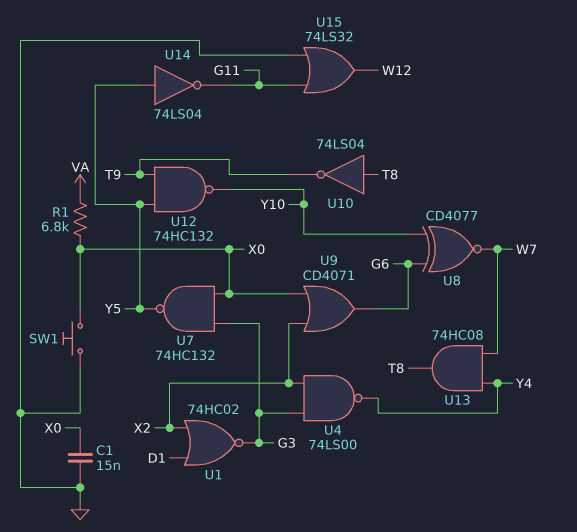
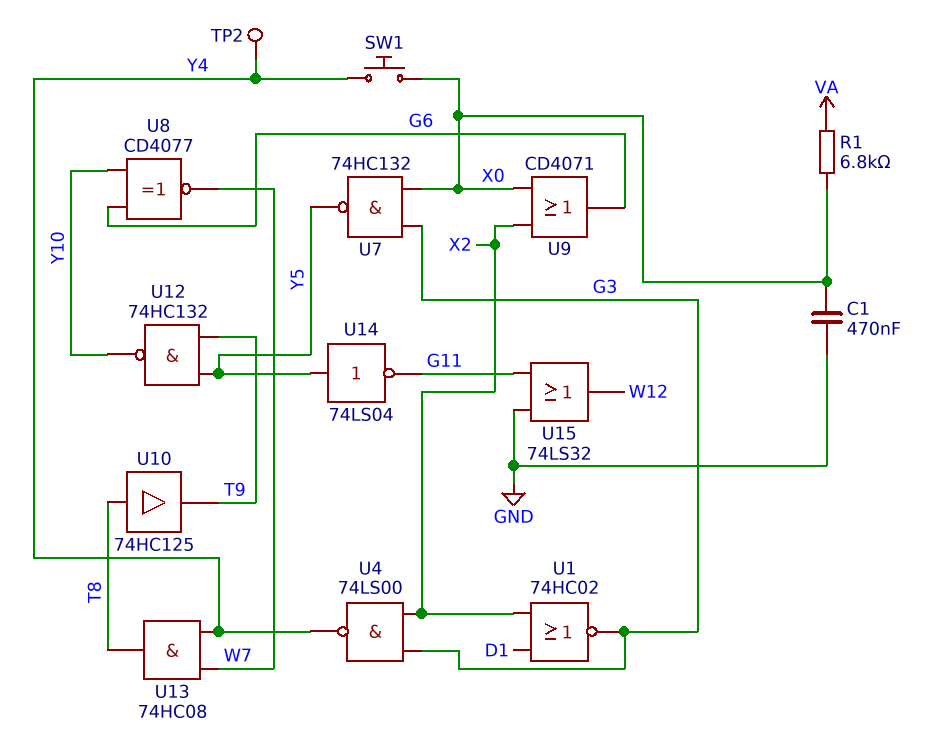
C1: 15nF (GND, X0) -> 470nF (GND, X0)
SW1: button (GND, X0) -> button (X0, Y4)
TP2: none -> test point (Y4)
U10: NOT 74LS04 (in T8, out T9) -> buffer 74HC125 (in T8, out T9)

